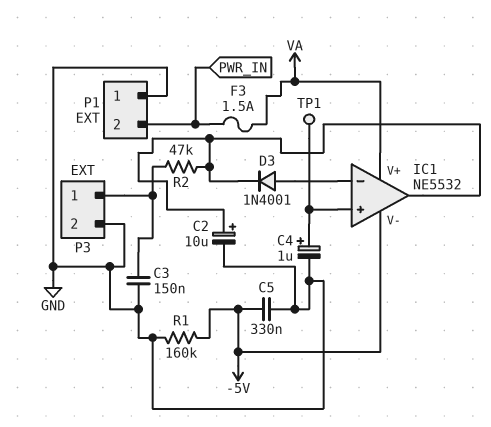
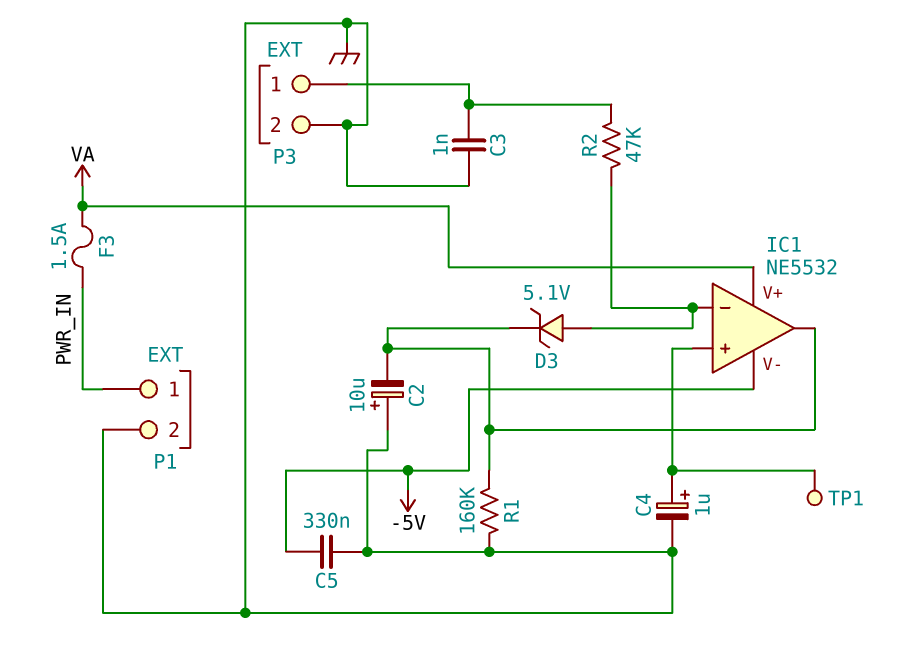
C2: 10uF (plus IC1/out, minus GND) -> 10uF (plus GND, minus IC1/out)
C3: 150nF (GND, P3/1) -> 1nF (GND, P3/1)
D3: diode 1N4001 (A IC1/in-, K IC1/out) -> zener 5.1V (A IC1/in-, K IC1/out)
P1 pin 1: GND -> PWR_IN
P1 pin 2: PWR_IN -> GND
R1: 160k (-5V, GND) -> 160k (GND, IC1/out)
R2: 47k (IC1/out, P3/1) -> 47k (IC1/in-, P3/1)

